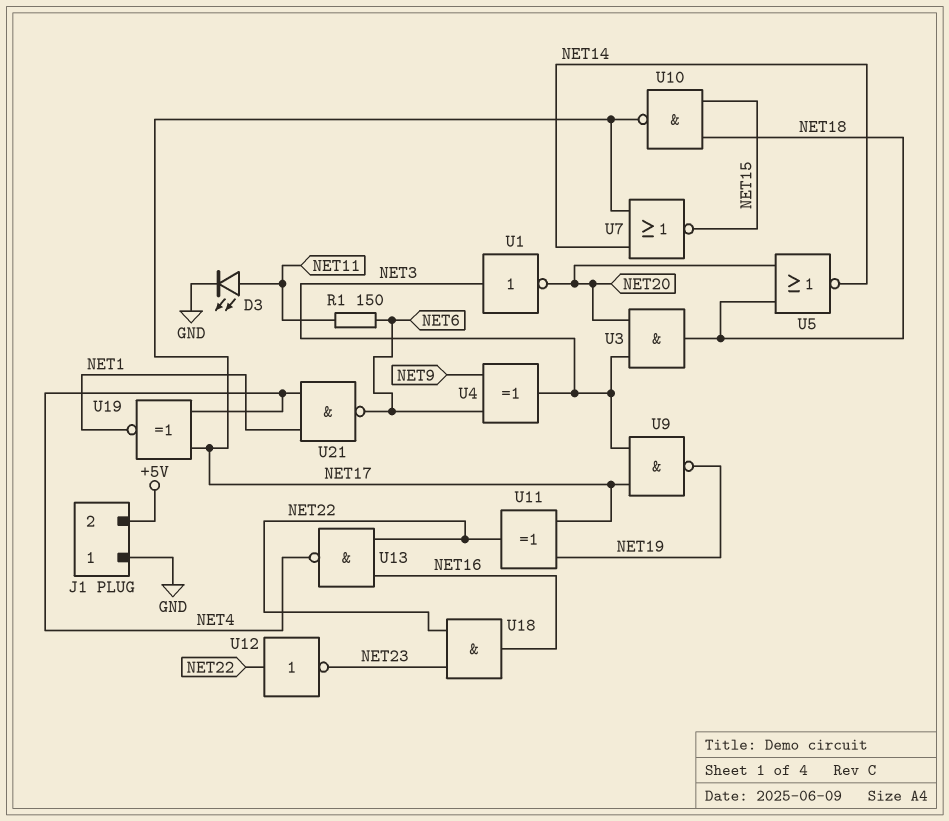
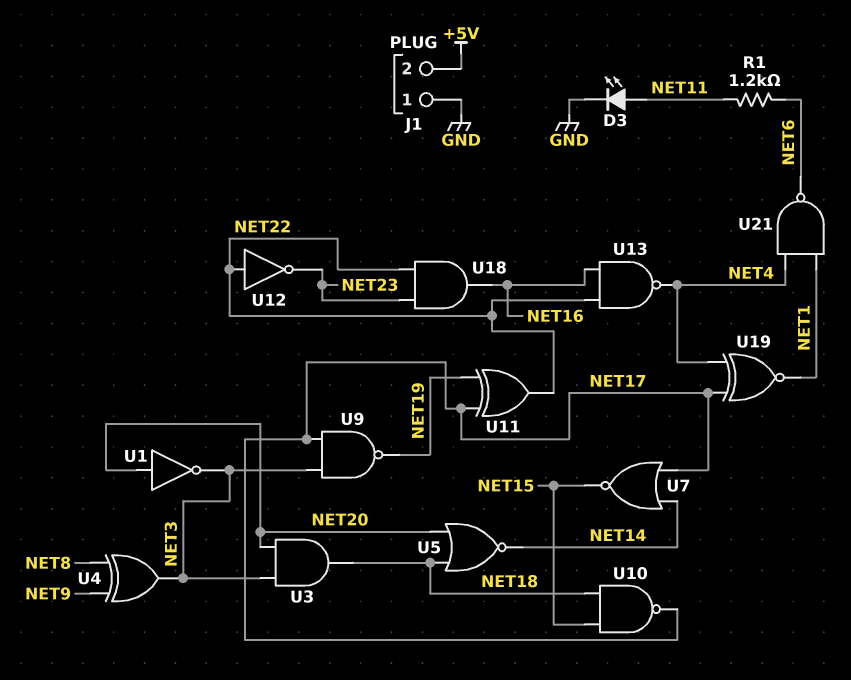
R1: 150 (NET6, NET11) -> 1.2k (NET6, NET11)
U1: NOT (in NET3, out NET20) -> NOT (in NET20, out NET3)
U4: XOR (in NET6, in NET9, out NET3) -> XOR (in NET8, in NET9, out NET3)

